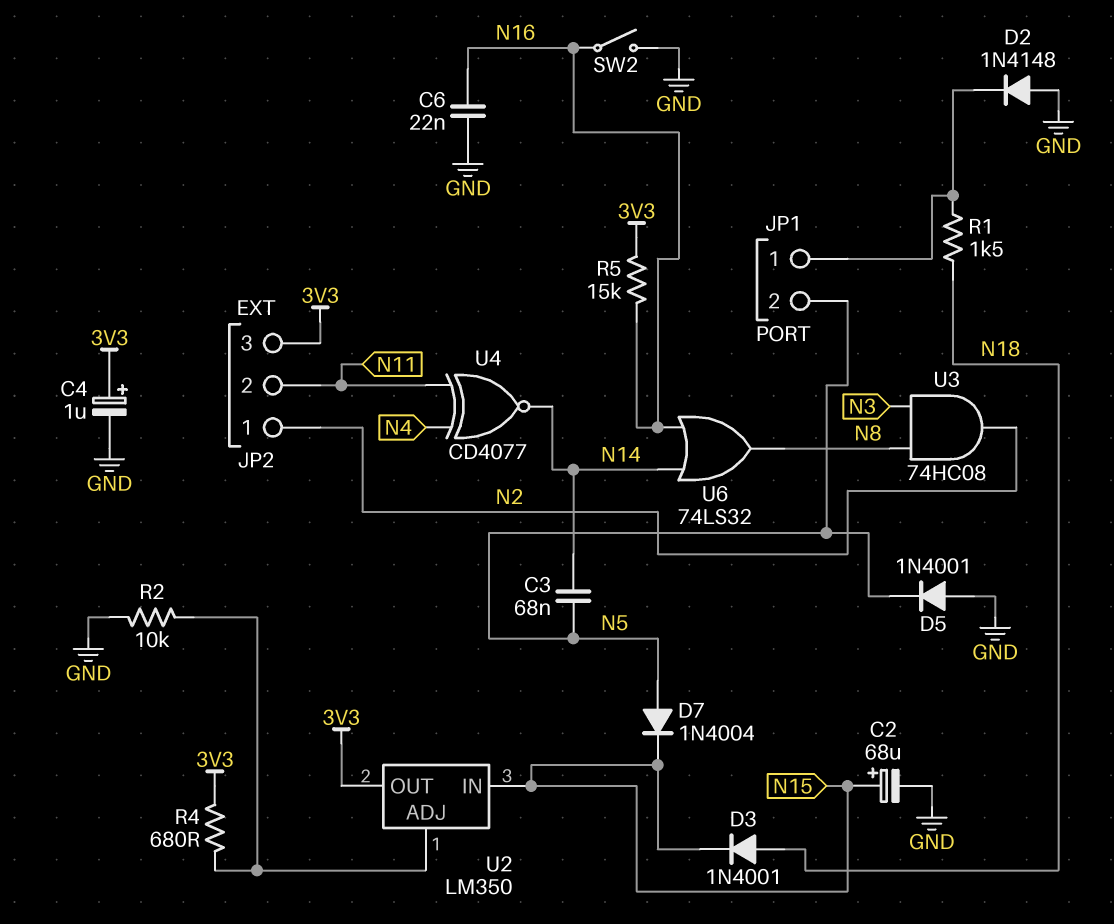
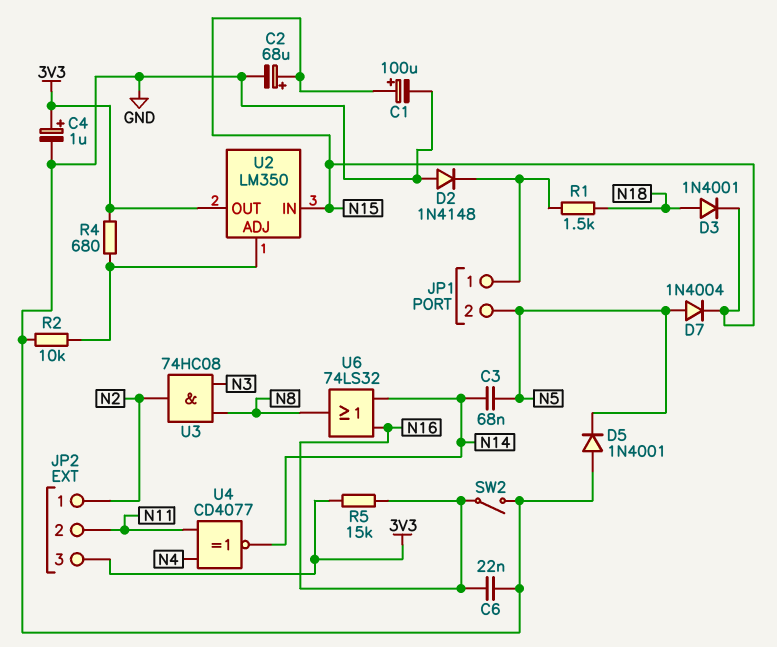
C1: none -> 100uF (plus N15, minus GND)

